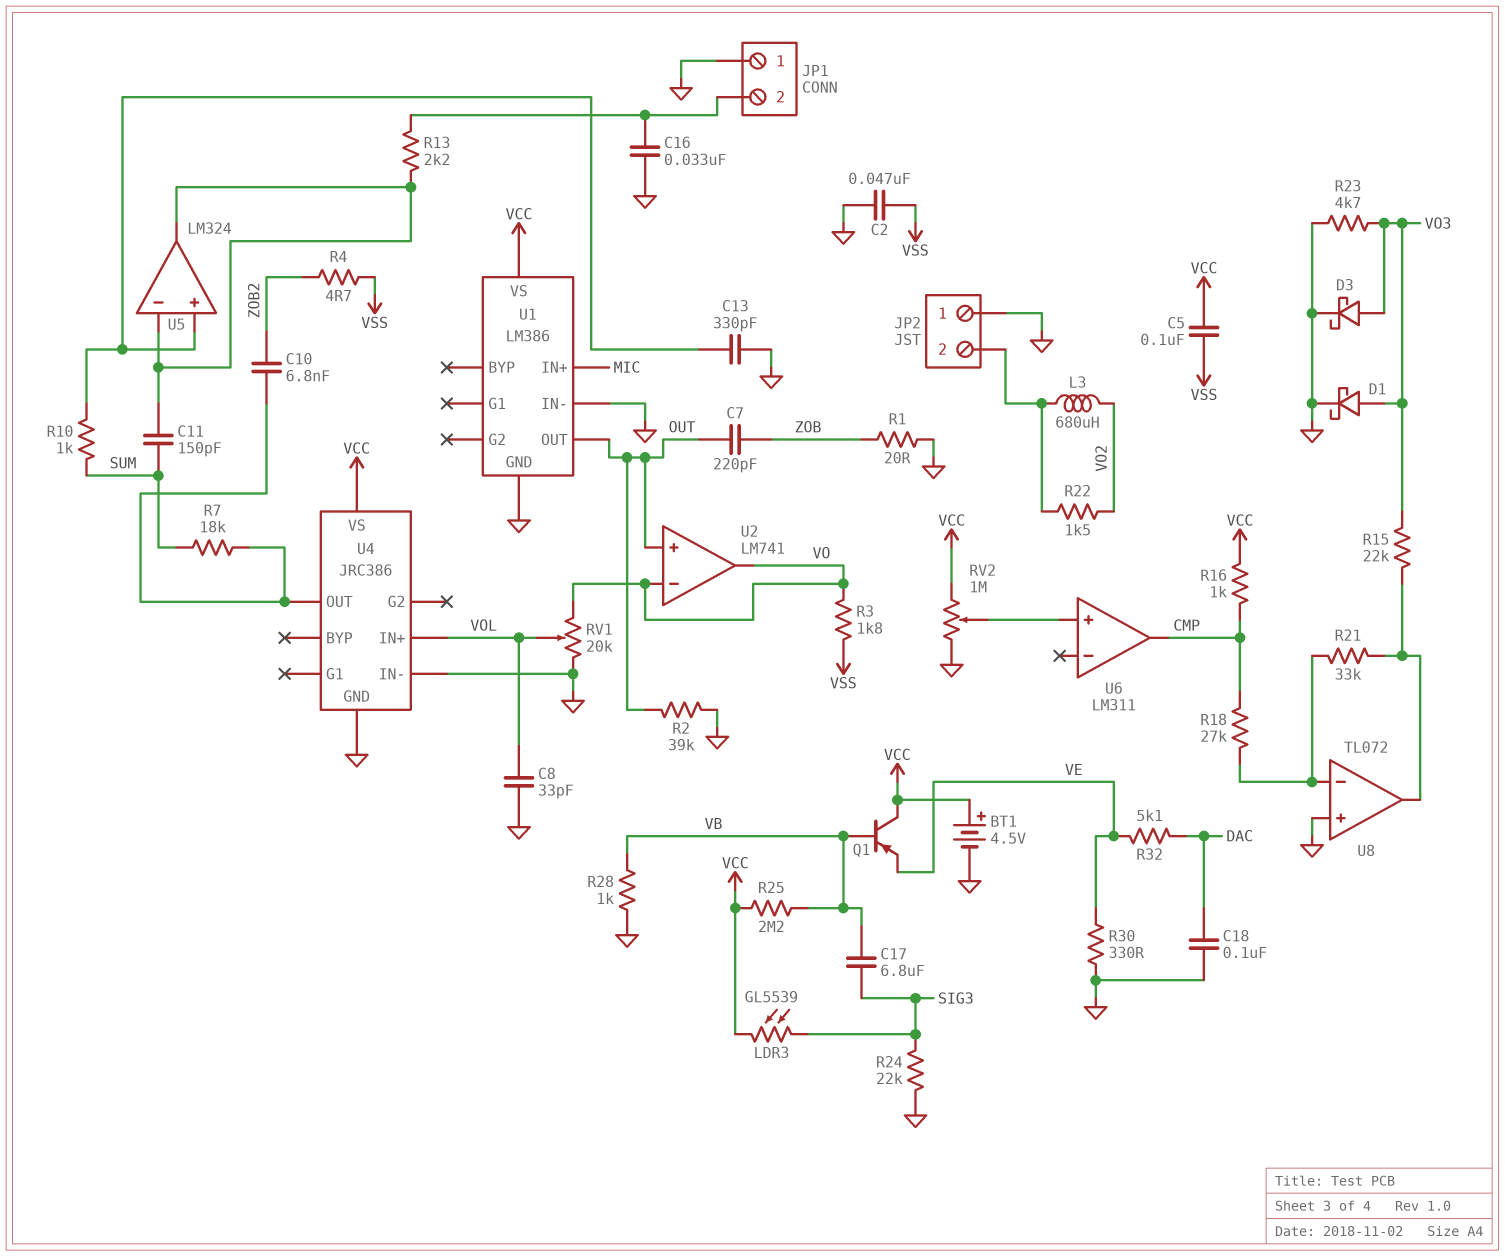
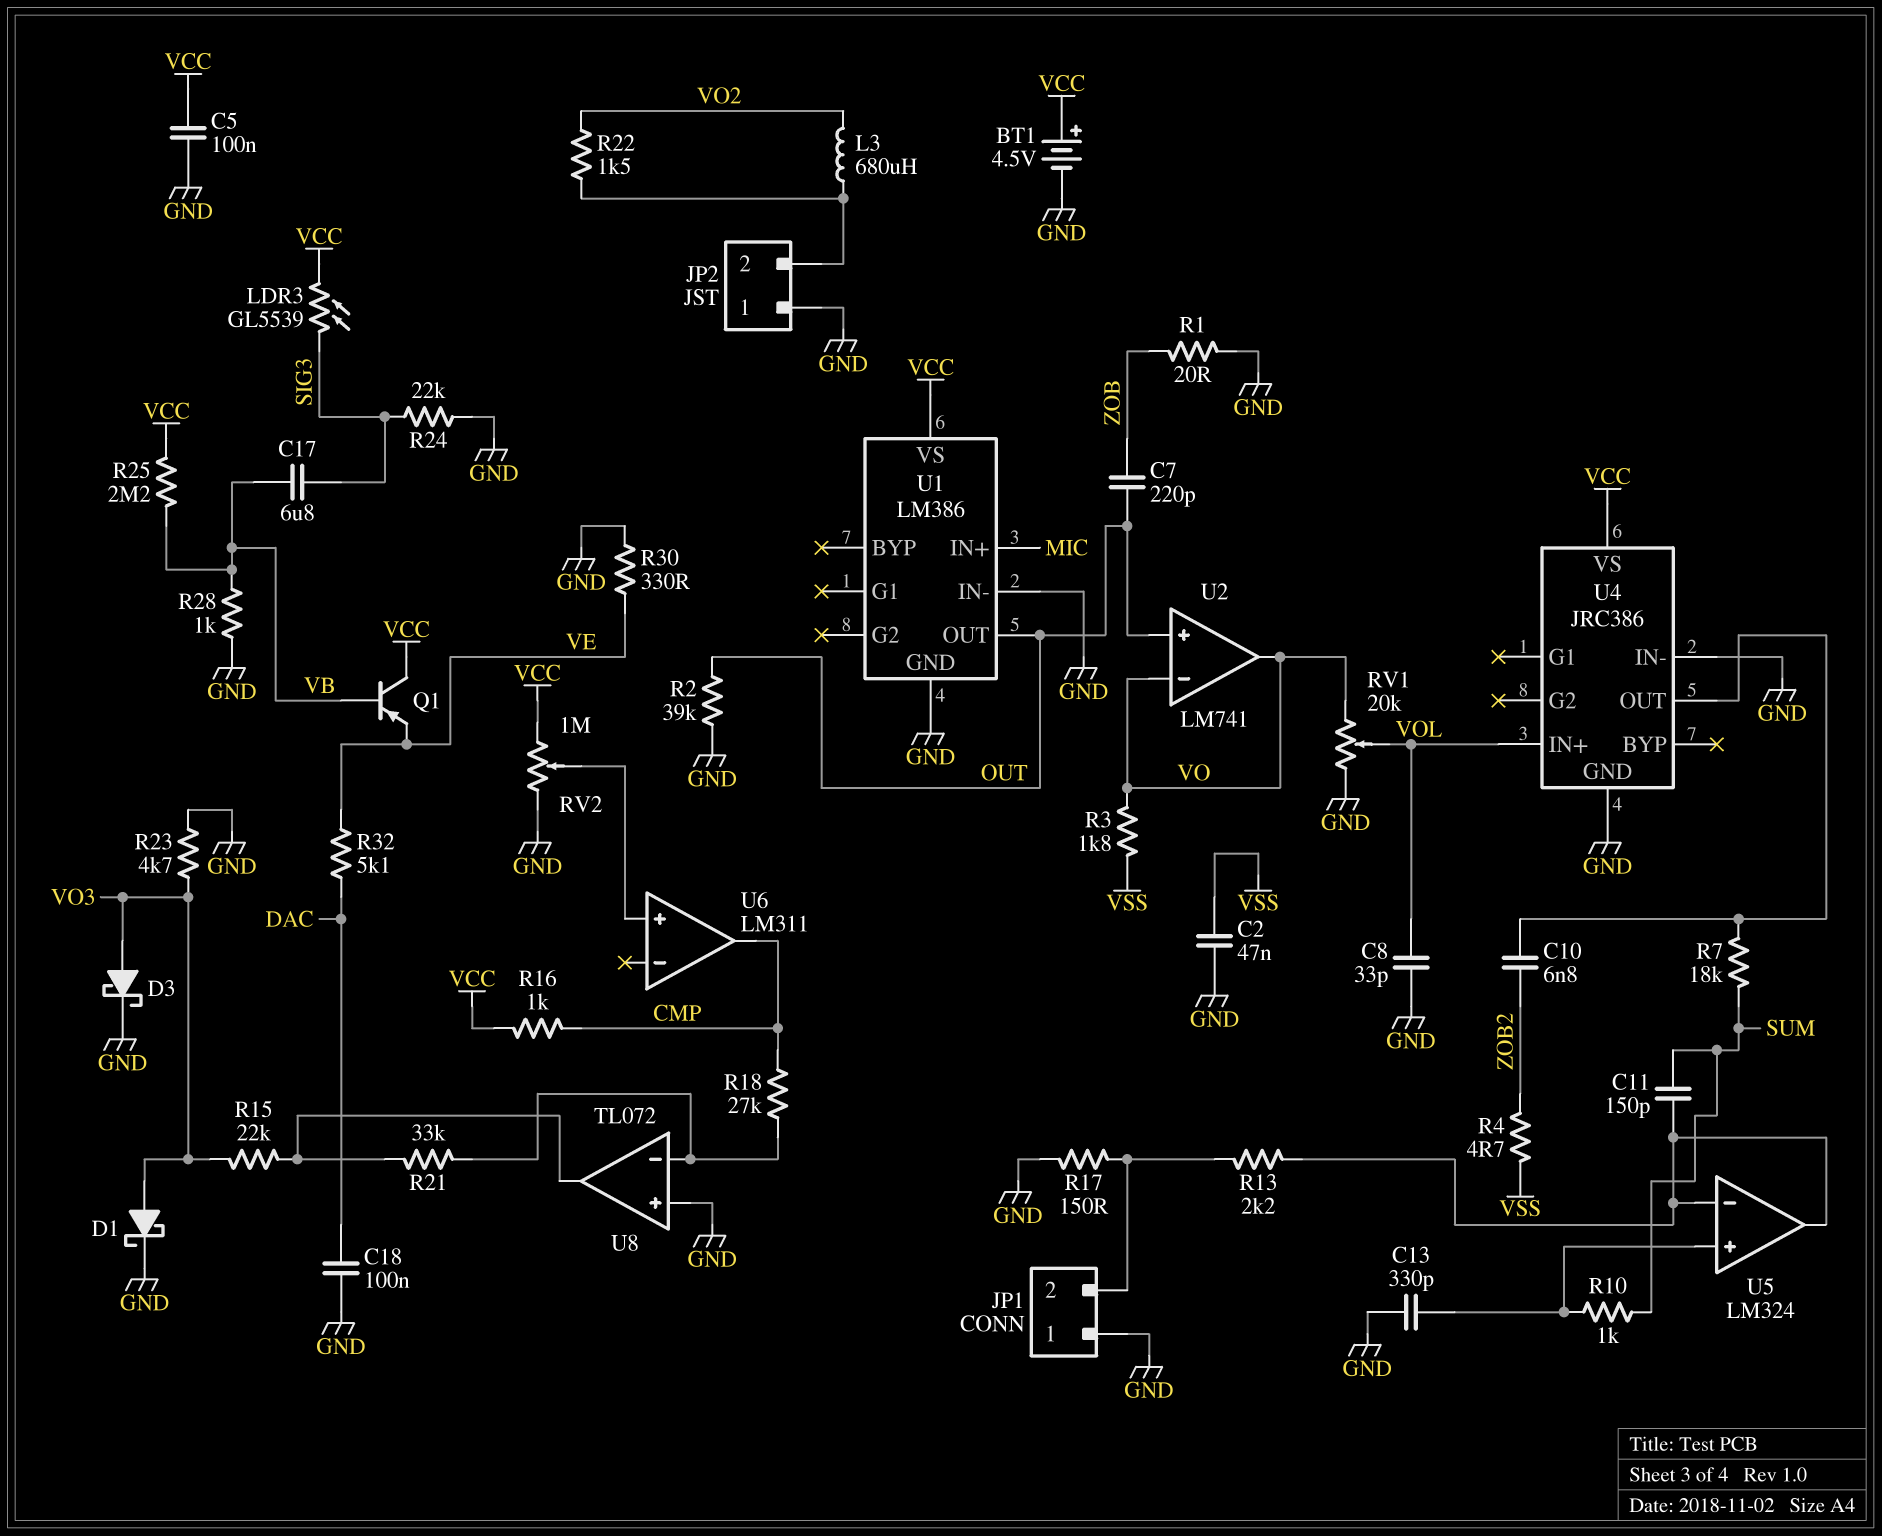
C5: 100nF (VCC, VSS) -> 100nF (GND, VCC)
C16: 33nF (GND, JP1/2) -> none
R17: none -> 150 (GND, JP1/2)

